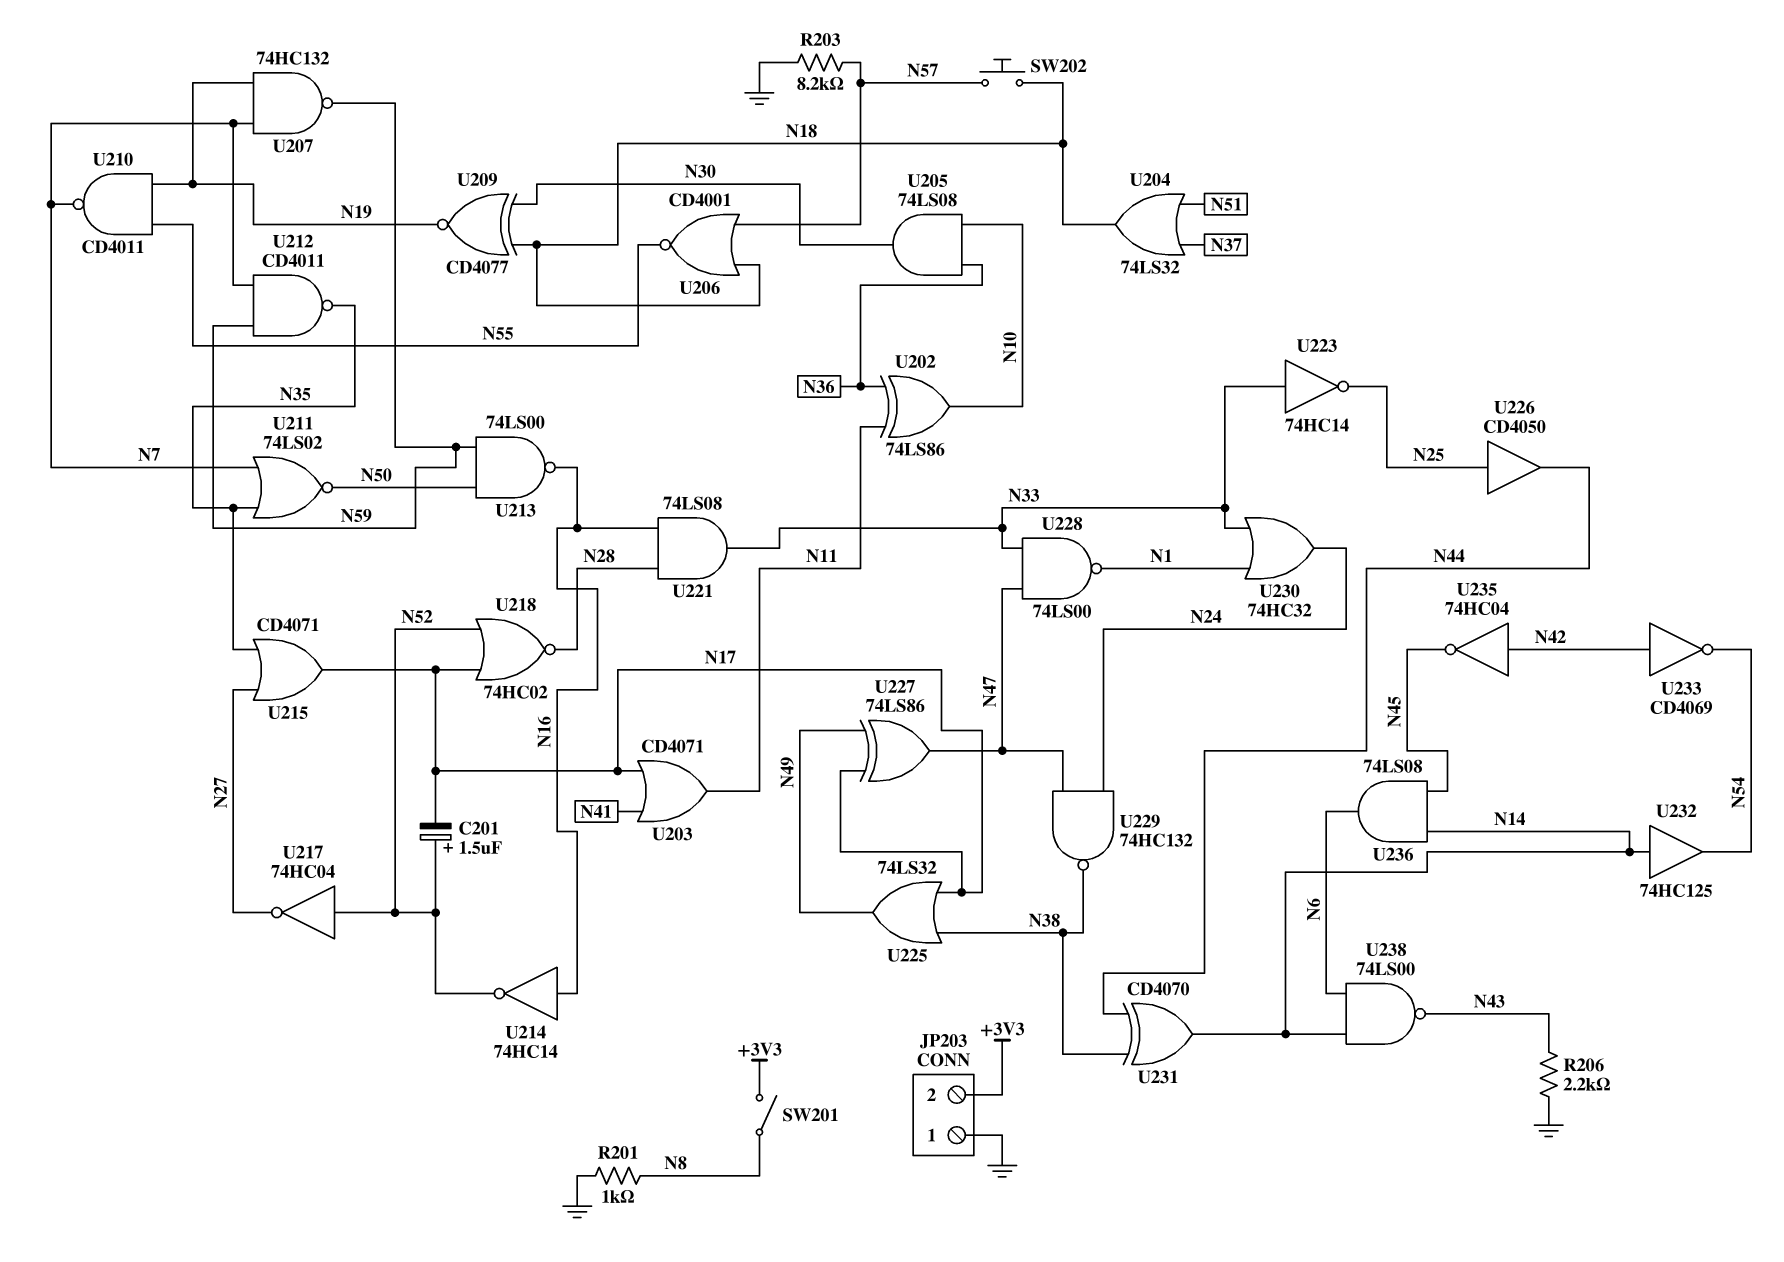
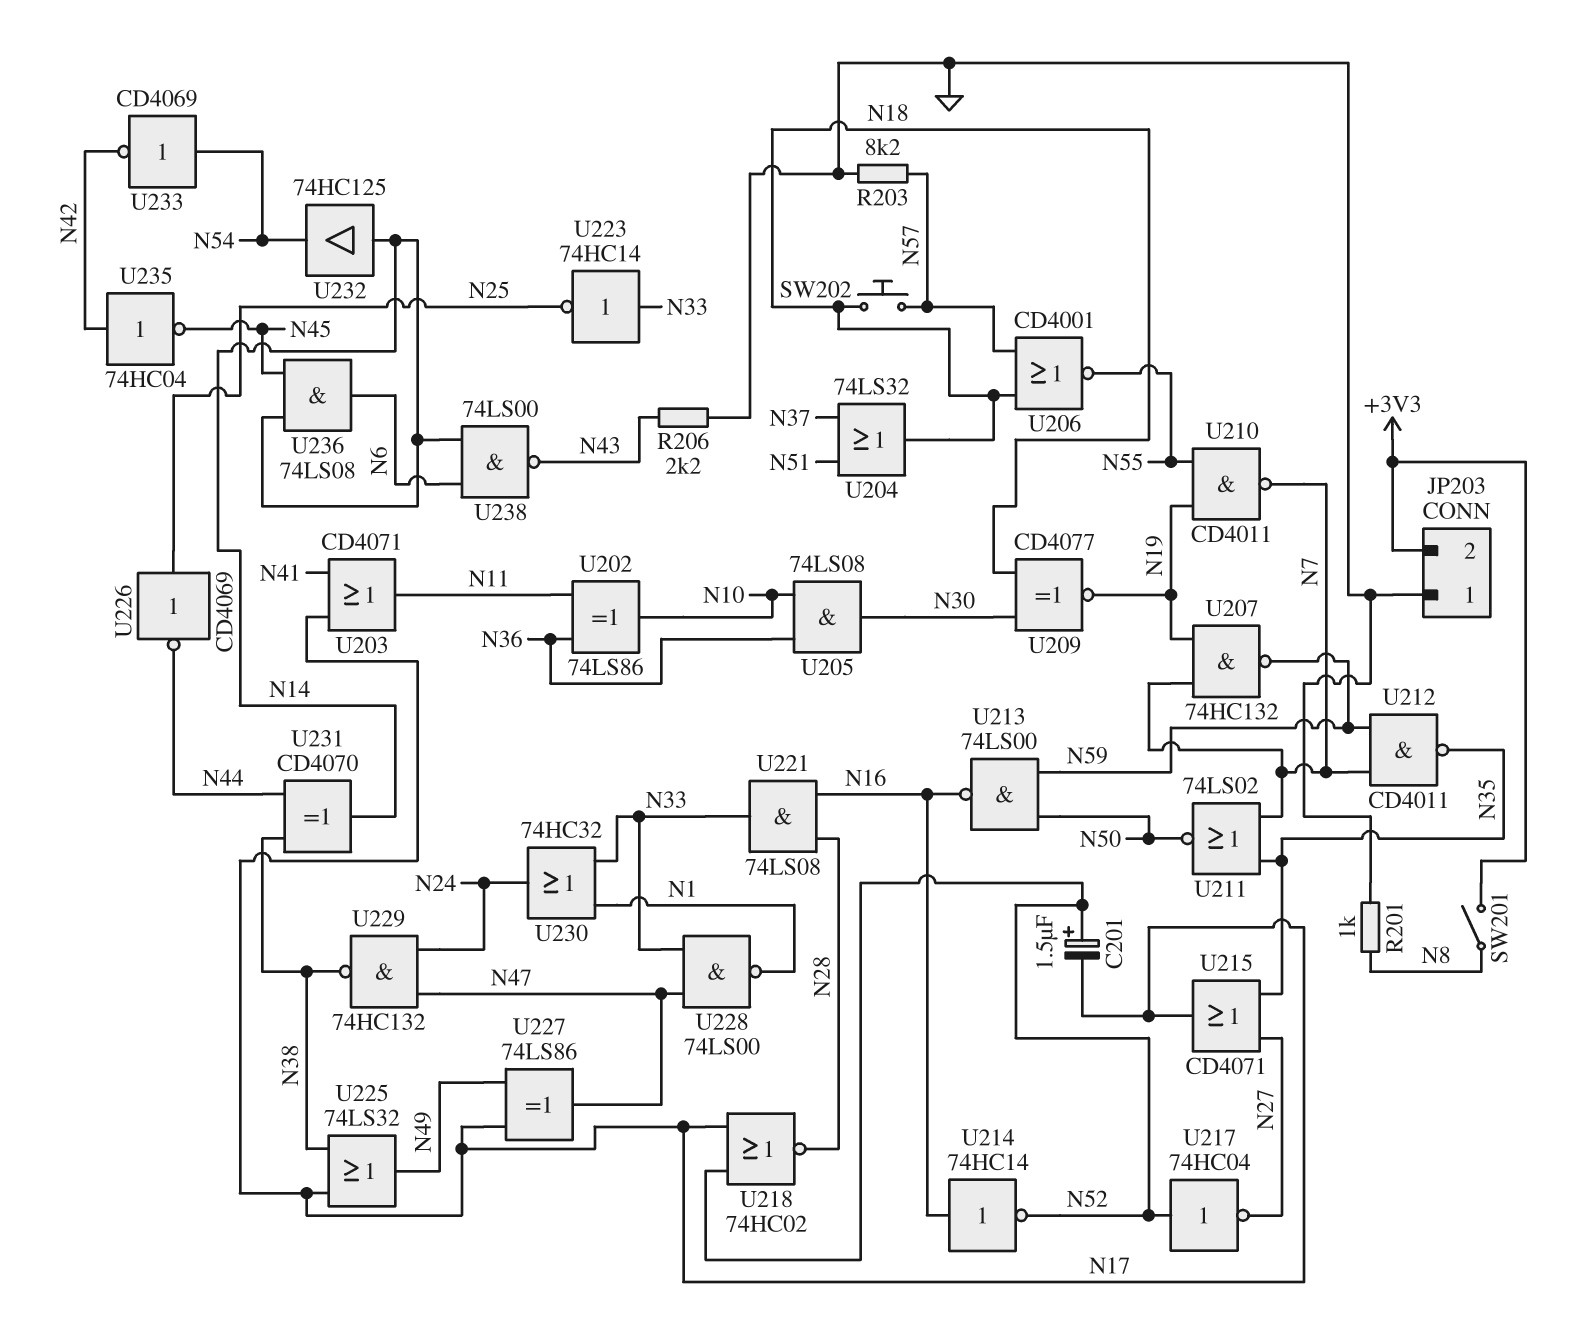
U226: buffer CD4050 (in N25, out N44) -> NOT CD4069 (in N25, out N44)
U233: NOT CD4069 (in N42, out N54) -> NOT CD4069 (in N54, out N42)

